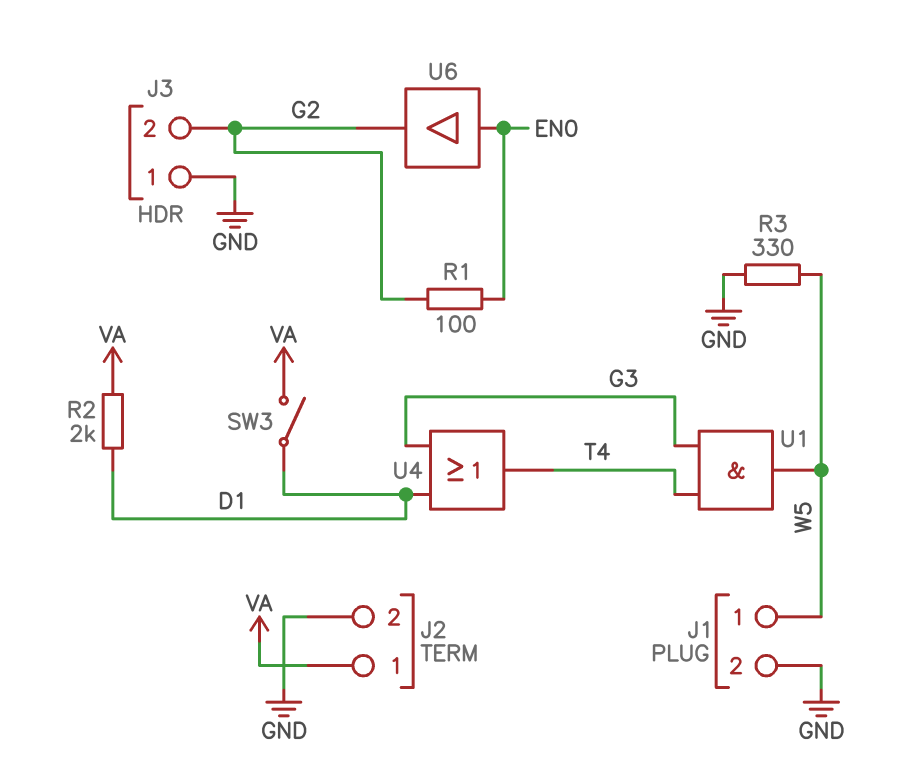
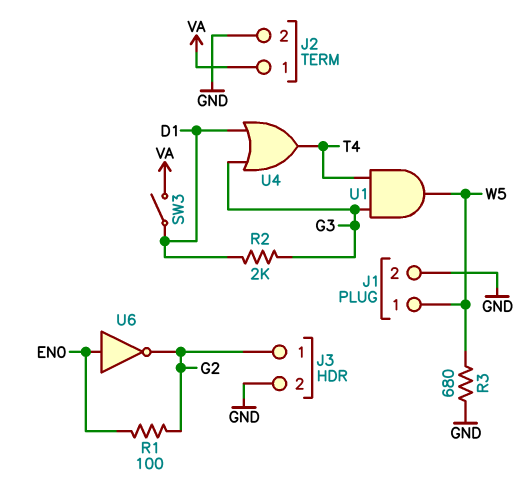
J3 pin 1: GND -> G2
J3 pin 2: G2 -> GND
R2: 2k (D1, VA) -> 2k (D1, G3)
R3: 330 (GND, W5) -> 680 (GND, W5)
U6: buffer (in EN0, out G2) -> NOT (in EN0, out G2)

